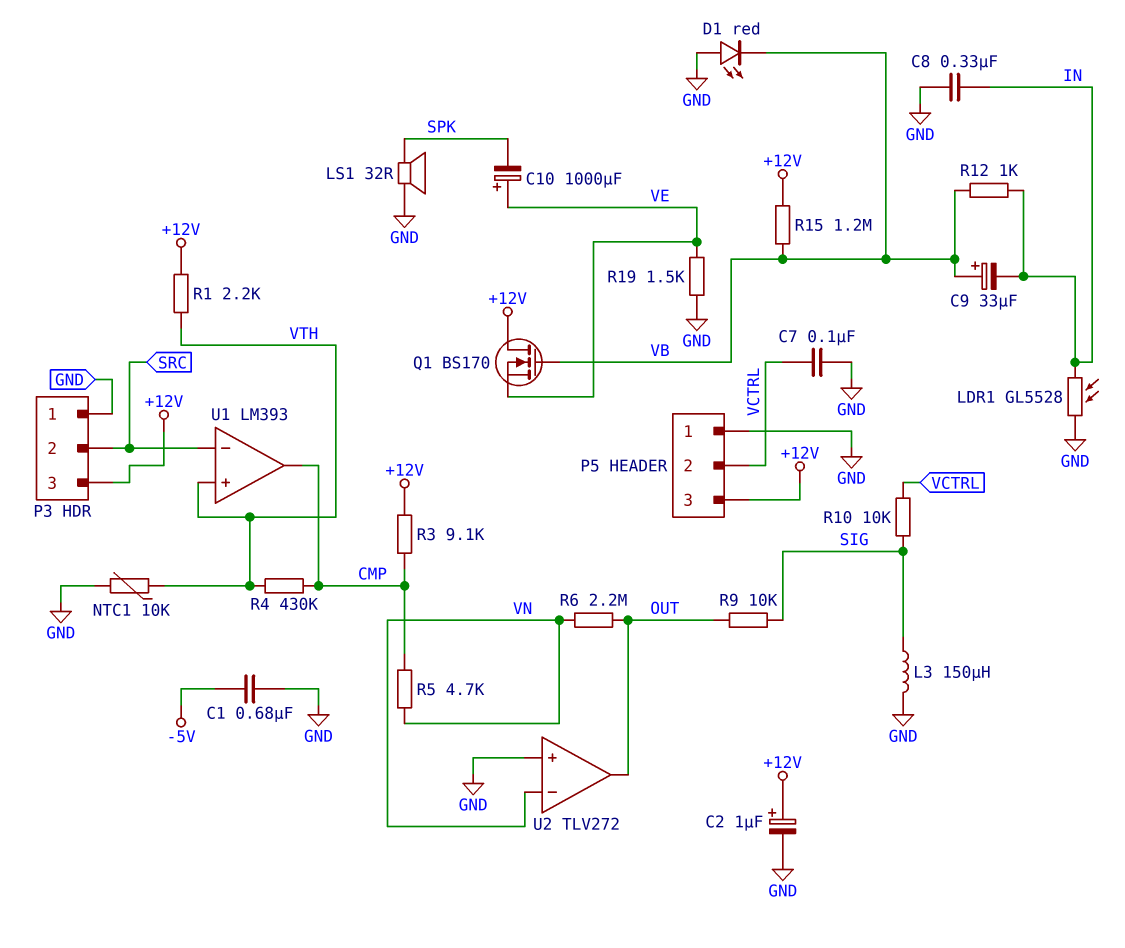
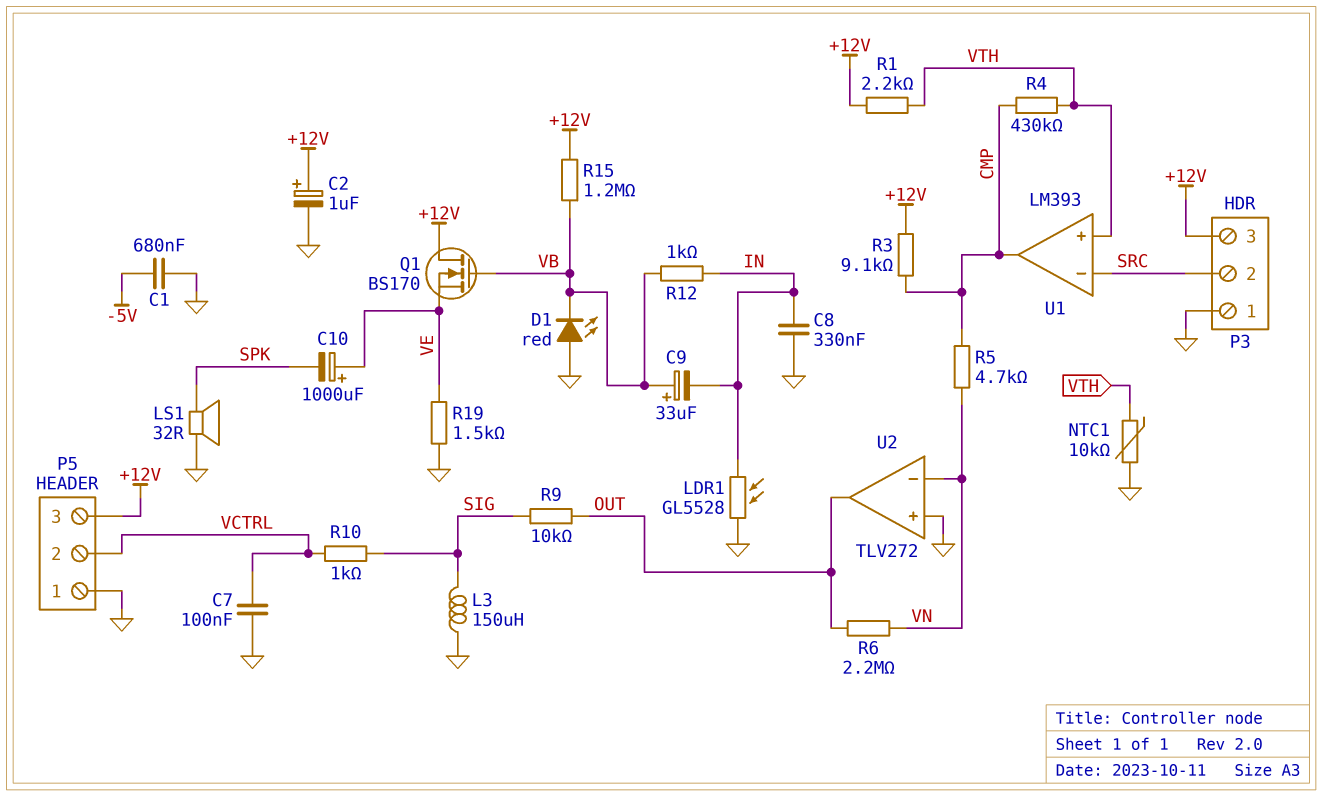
R10: 10k (SIG, VCTRL) -> 1k (SIG, VCTRL)

